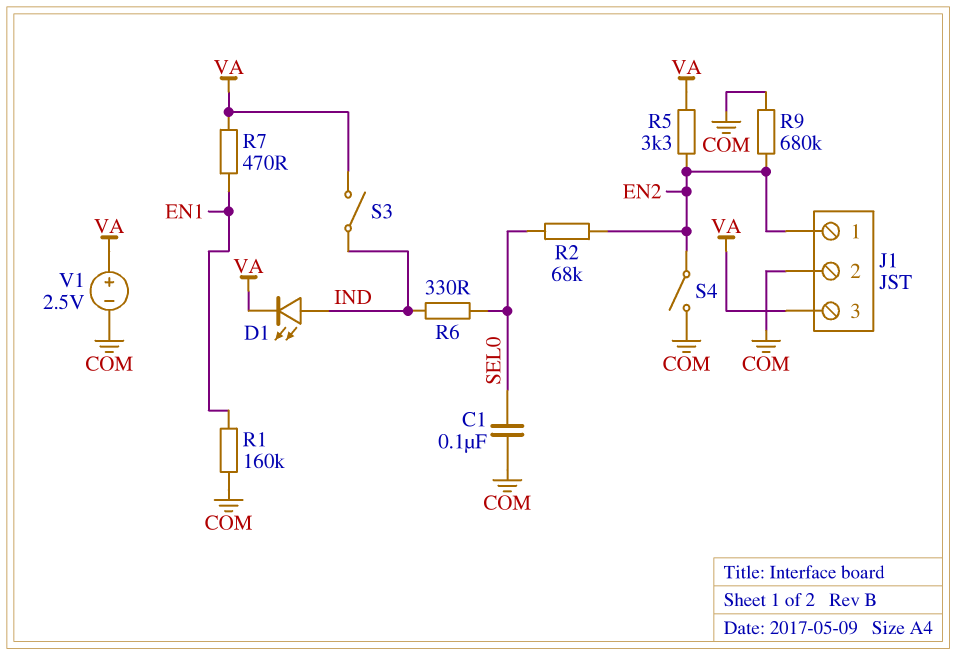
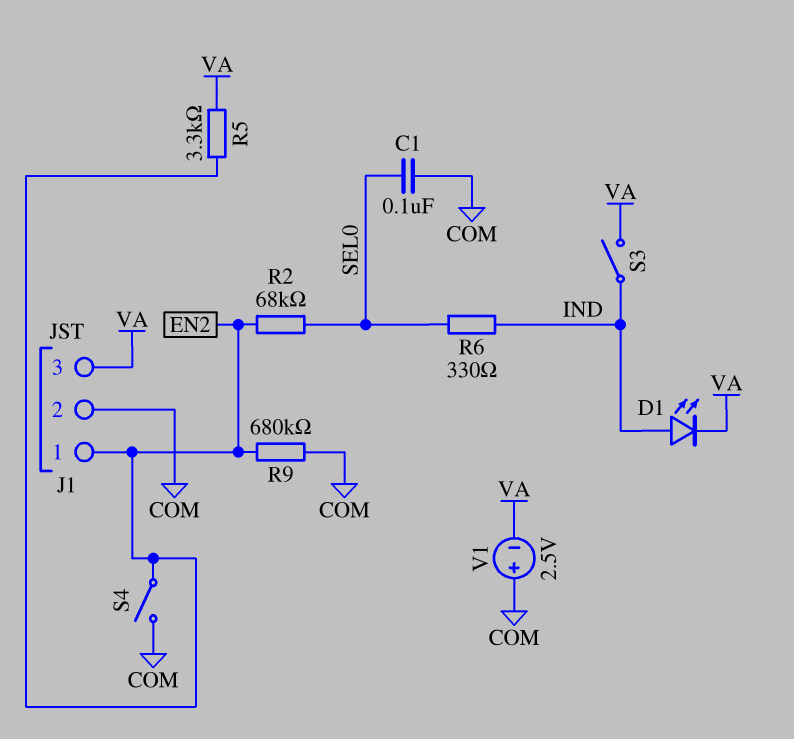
R1: 160k (COM, EN1) -> none
R7: 470 (EN1, VA) -> none
V1: 2.5V (plus VA, minus COM) -> 2.5V (plus COM, minus VA)

